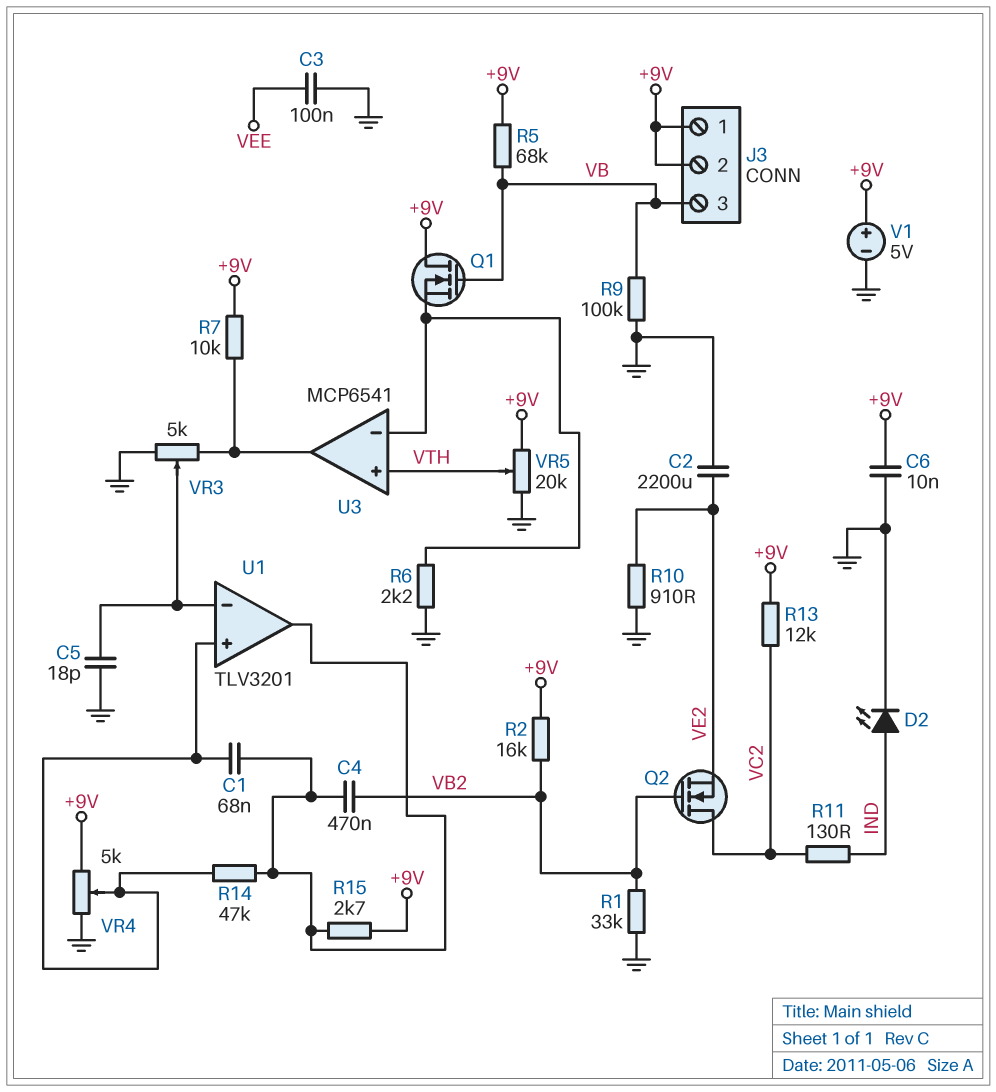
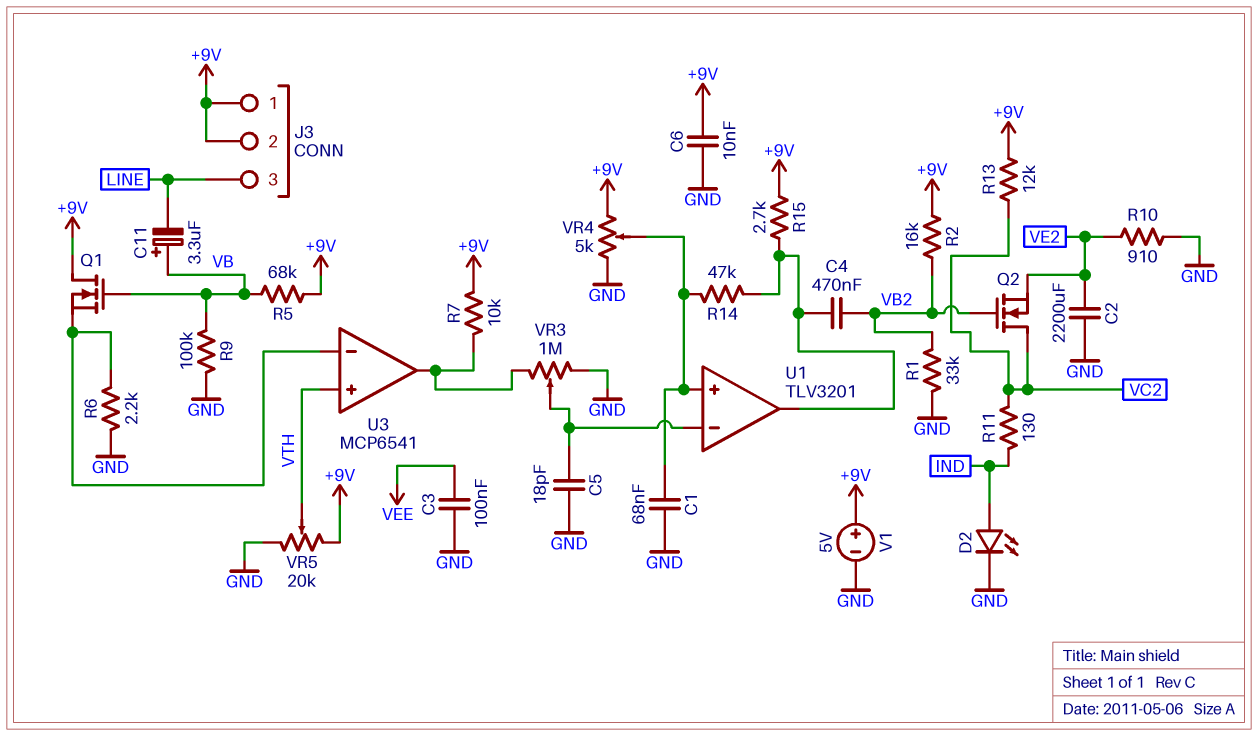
C1: 68nF (U1/in+, U1/out) -> 68nF (GND, U1/in+)
C11: none -> 3.3uF (plus VB, minus LINE)
J3 pin 3: VB -> LINE
VR3: 5k (GND, U3/out, wiper U1/in-) -> 1M (GND, U3/out, wiper U1/in-)

